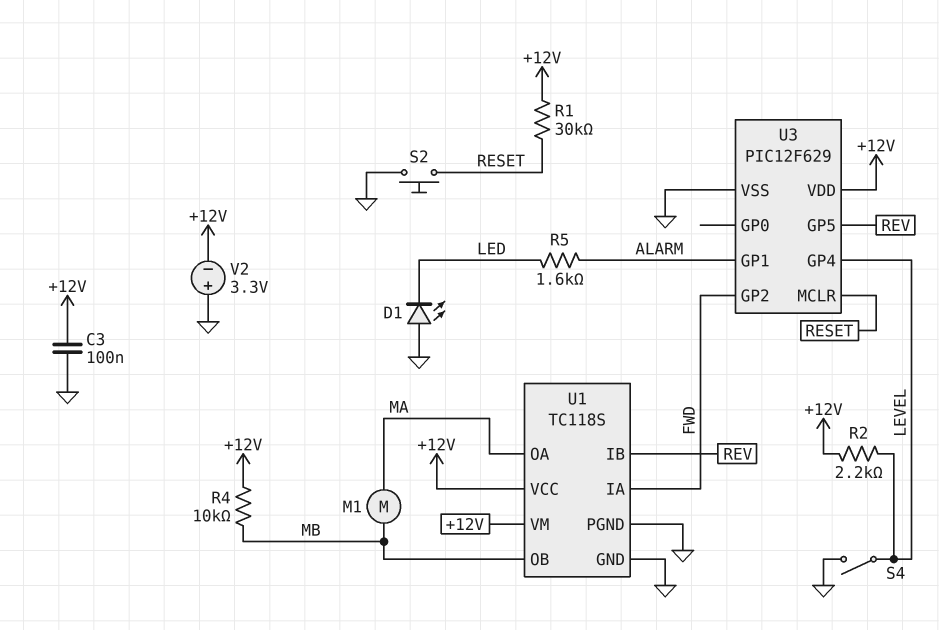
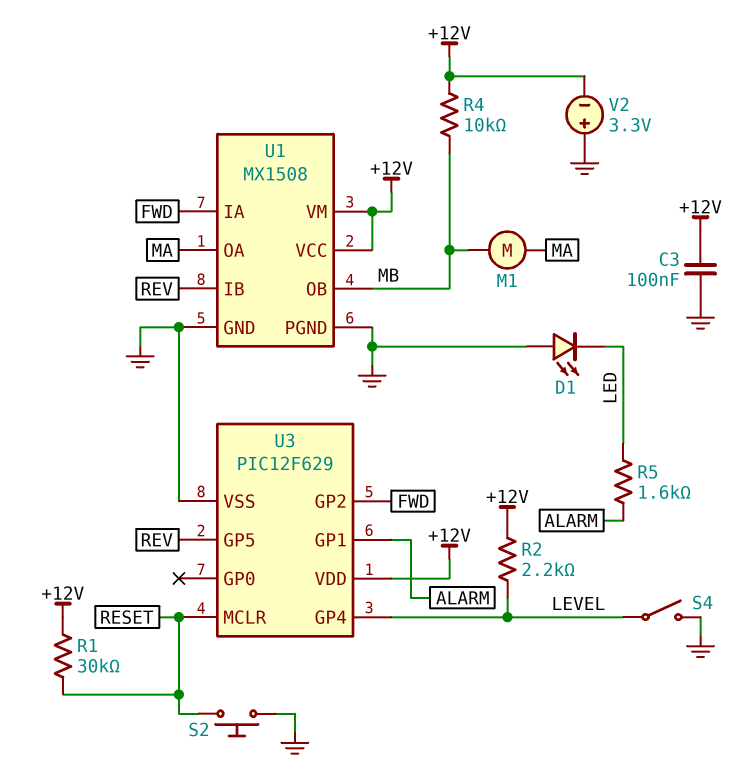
U1: TC118S -> MX1508

